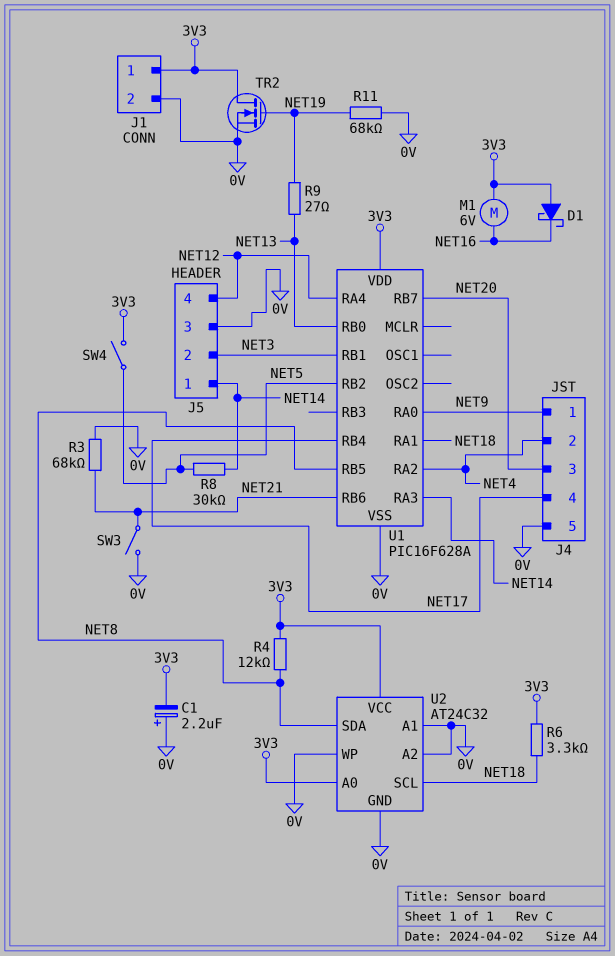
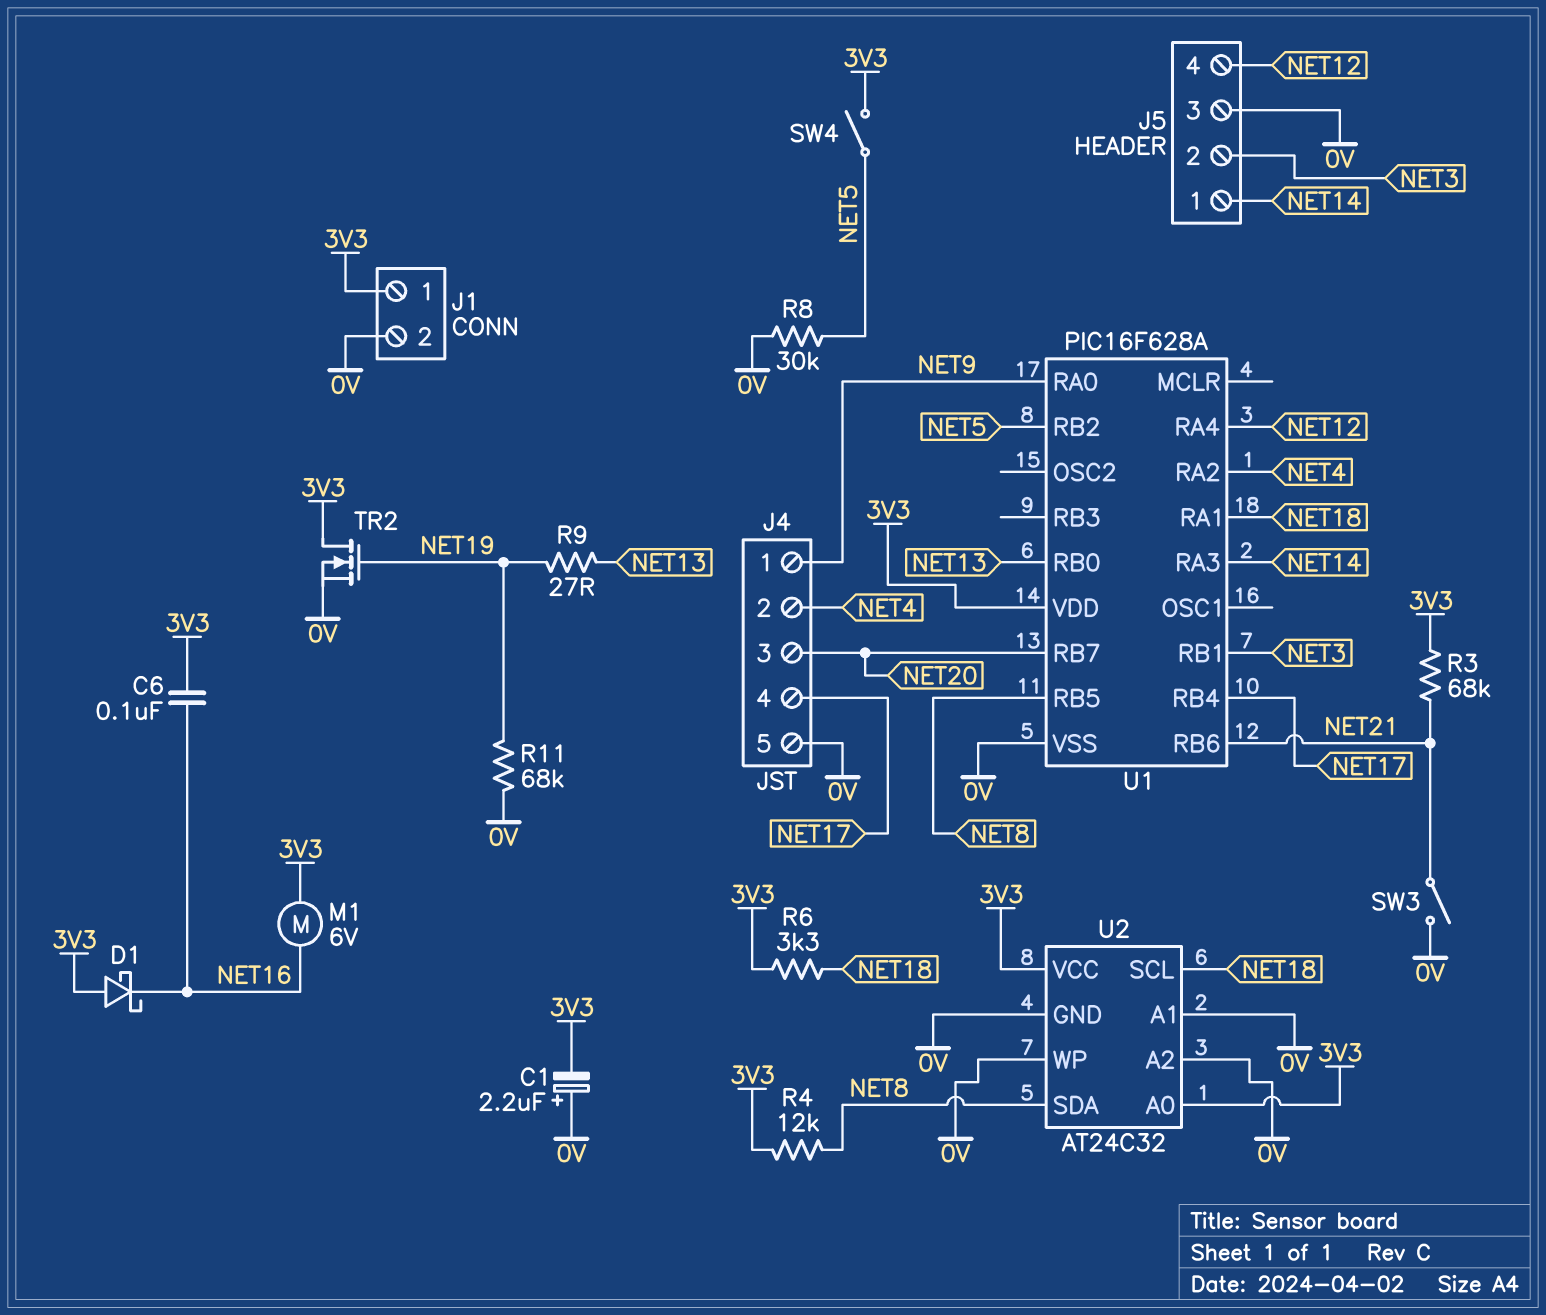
C6: none -> 100nF (3V3, NET16)
R3: 68k (0V, NET21) -> 68k (3V3, NET21)
R8: 30k (NET5, NET14) -> 30k (0V, NET5)

